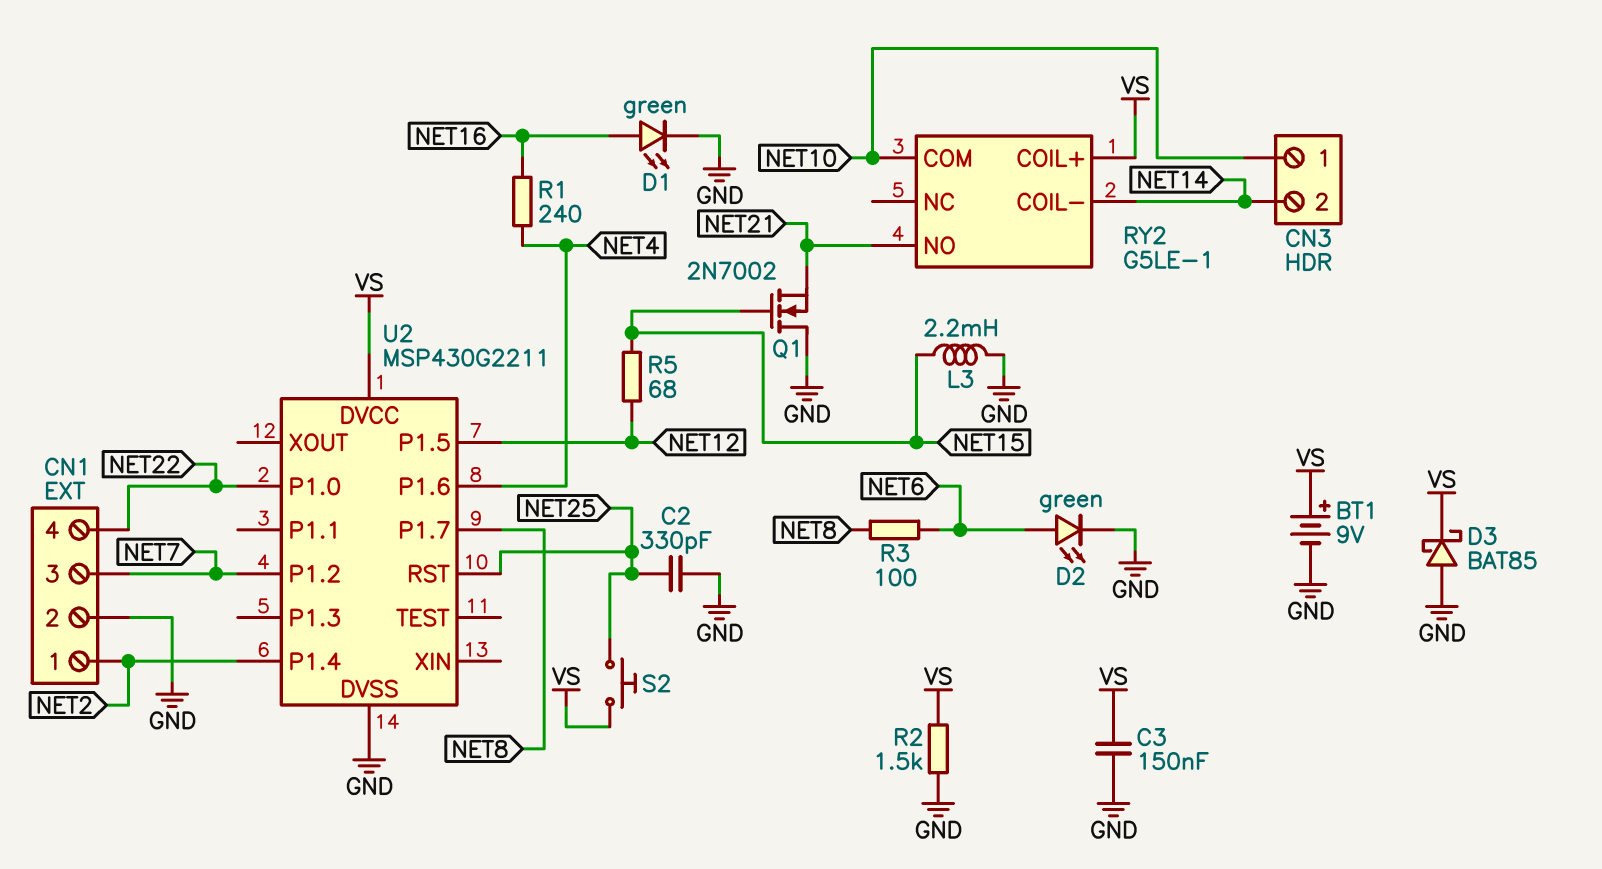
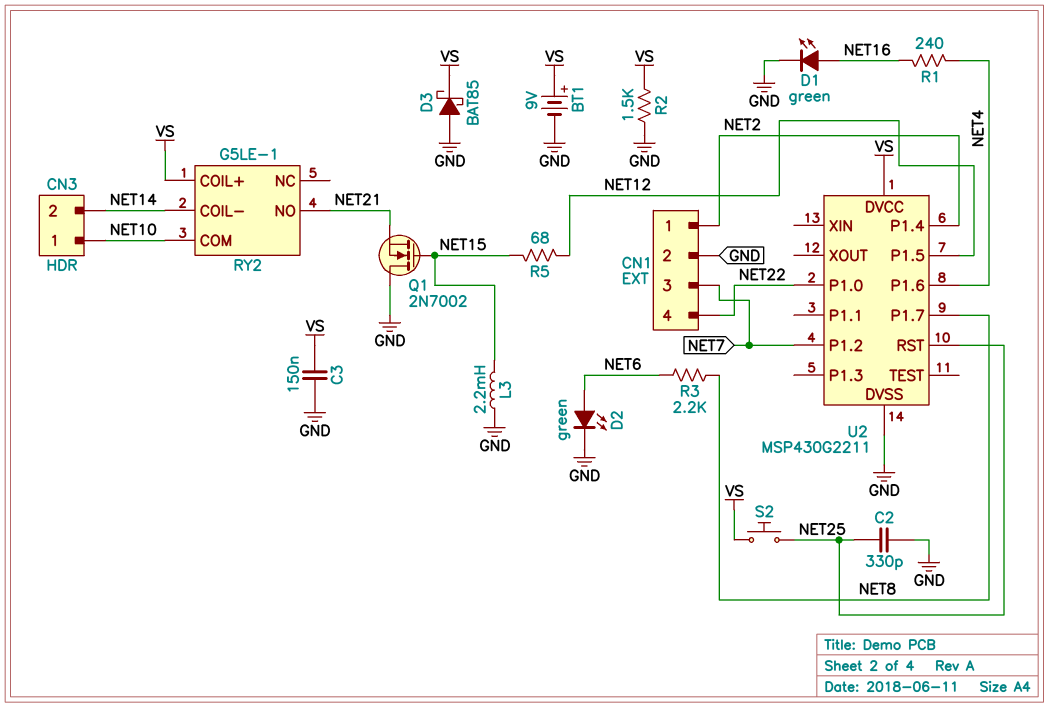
R3: 100 (NET6, NET8) -> 2.2k (NET6, NET8)

